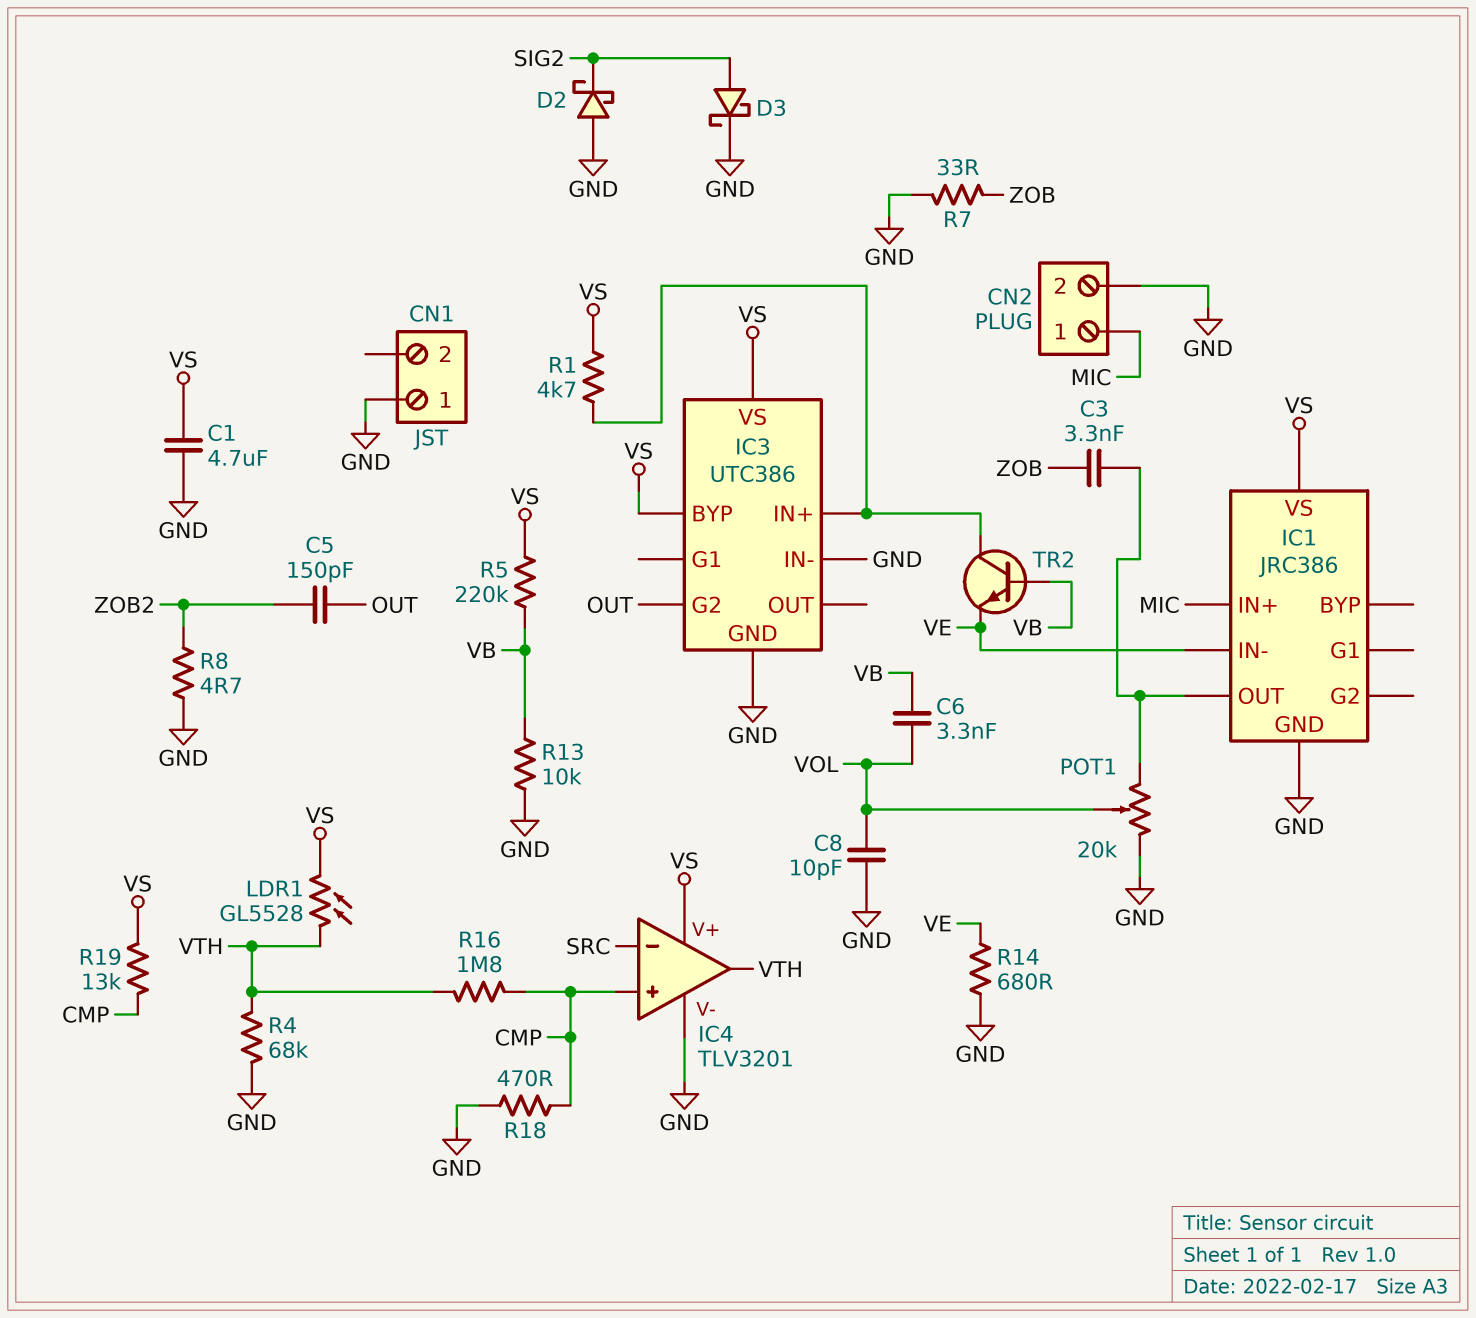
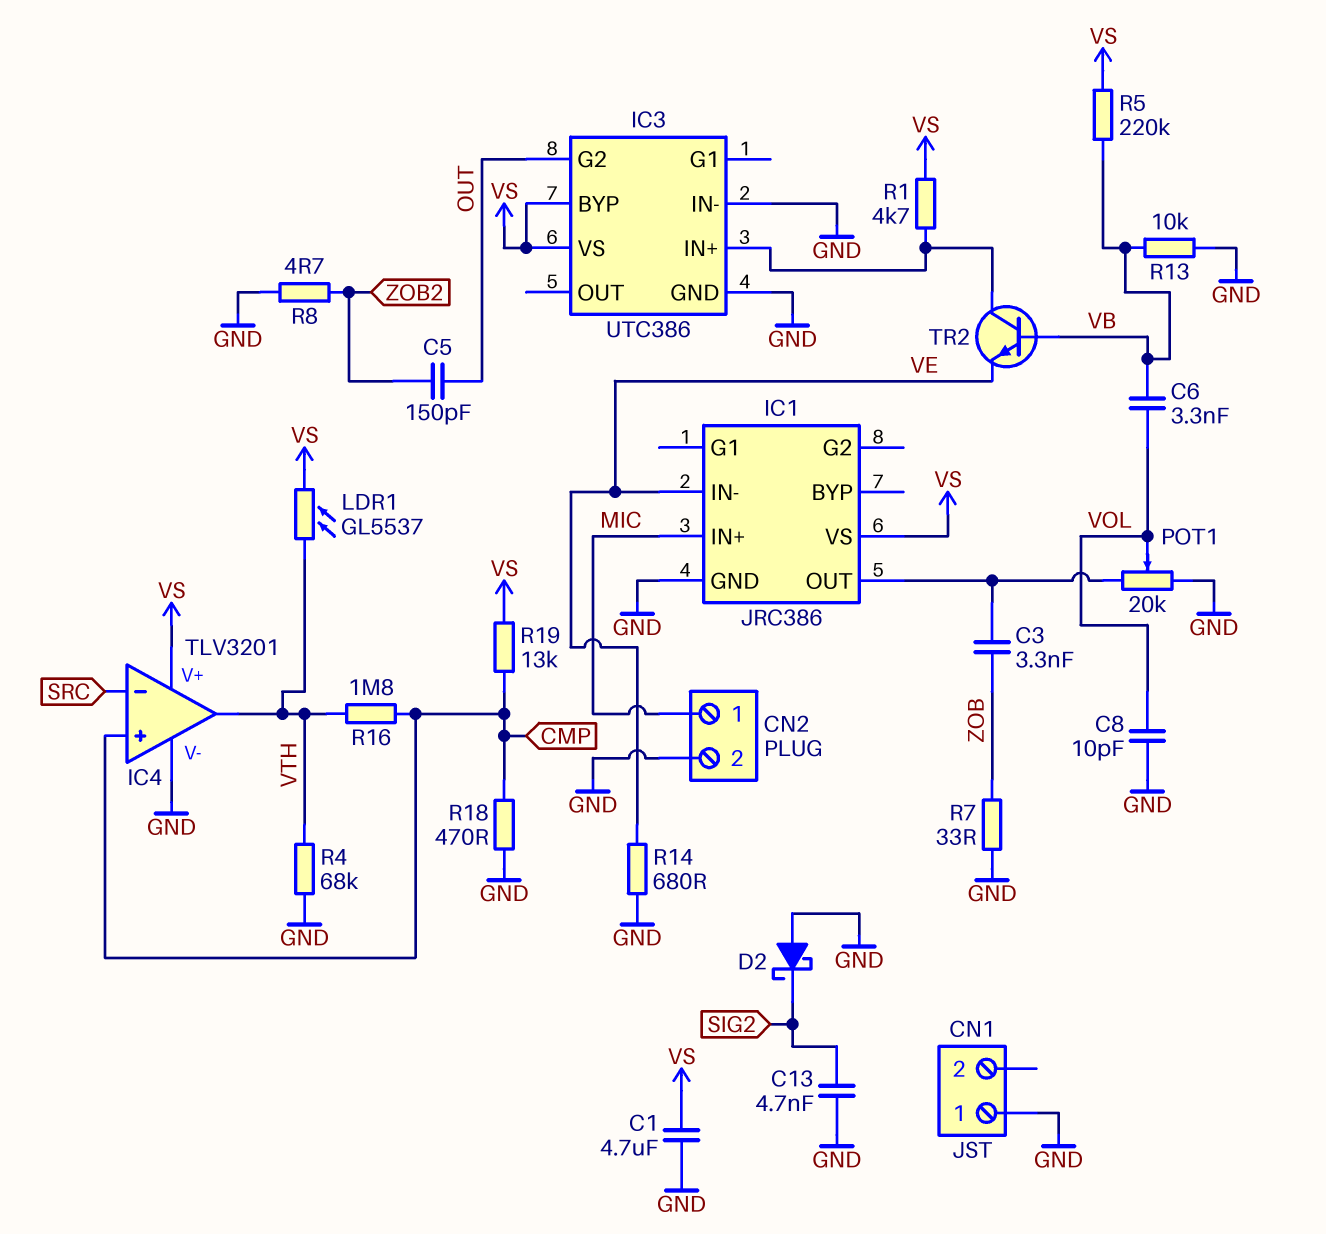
C13: none -> 4.7nF (GND, SIG2)
D3: schottky (A SIG2, K GND) -> none
LDR1: GL5528 (VS, VTH) -> GL5537 (VS, VTH)

